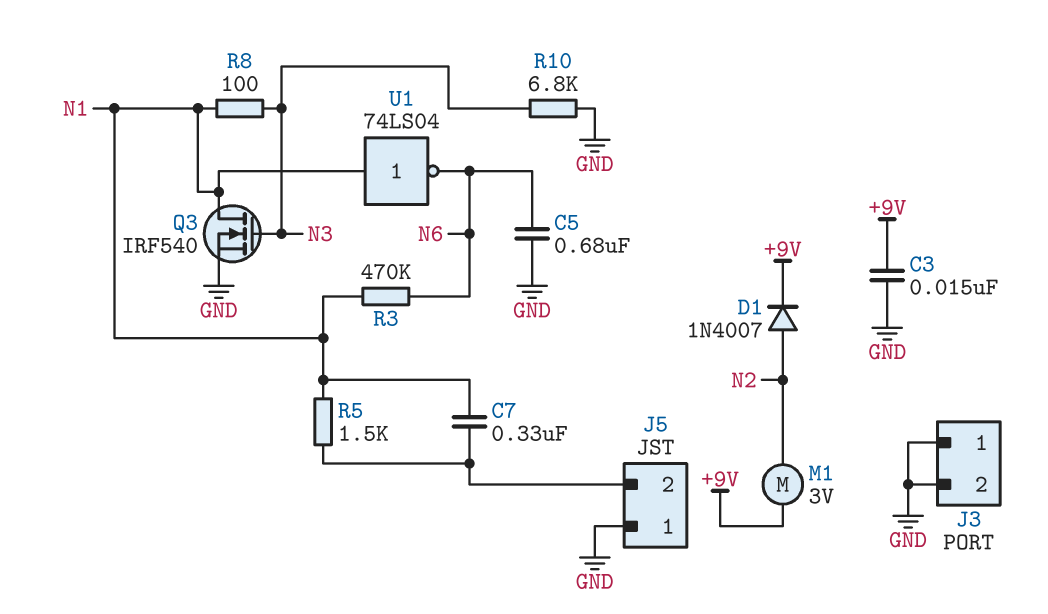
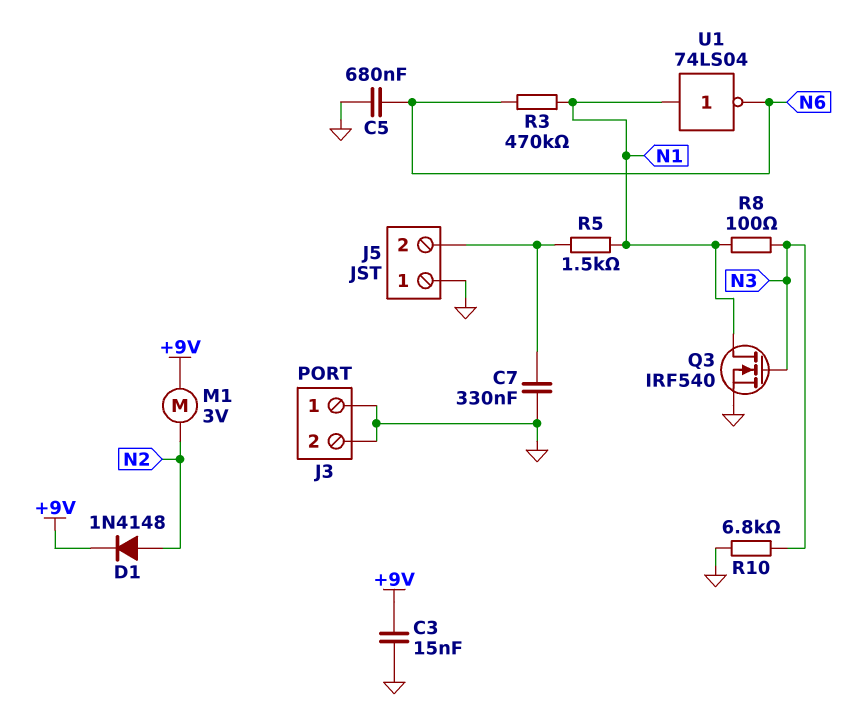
C7: 330nF (J5/2, N1) -> 330nF (GND, J5/2)
D1: diode 1N4007 (A N2, K +9V) -> diode 1N4148 (A N2, K +9V)

